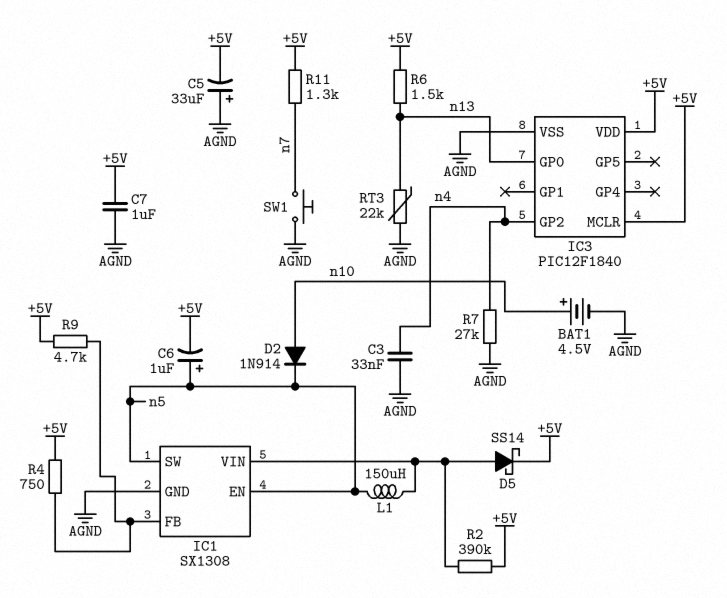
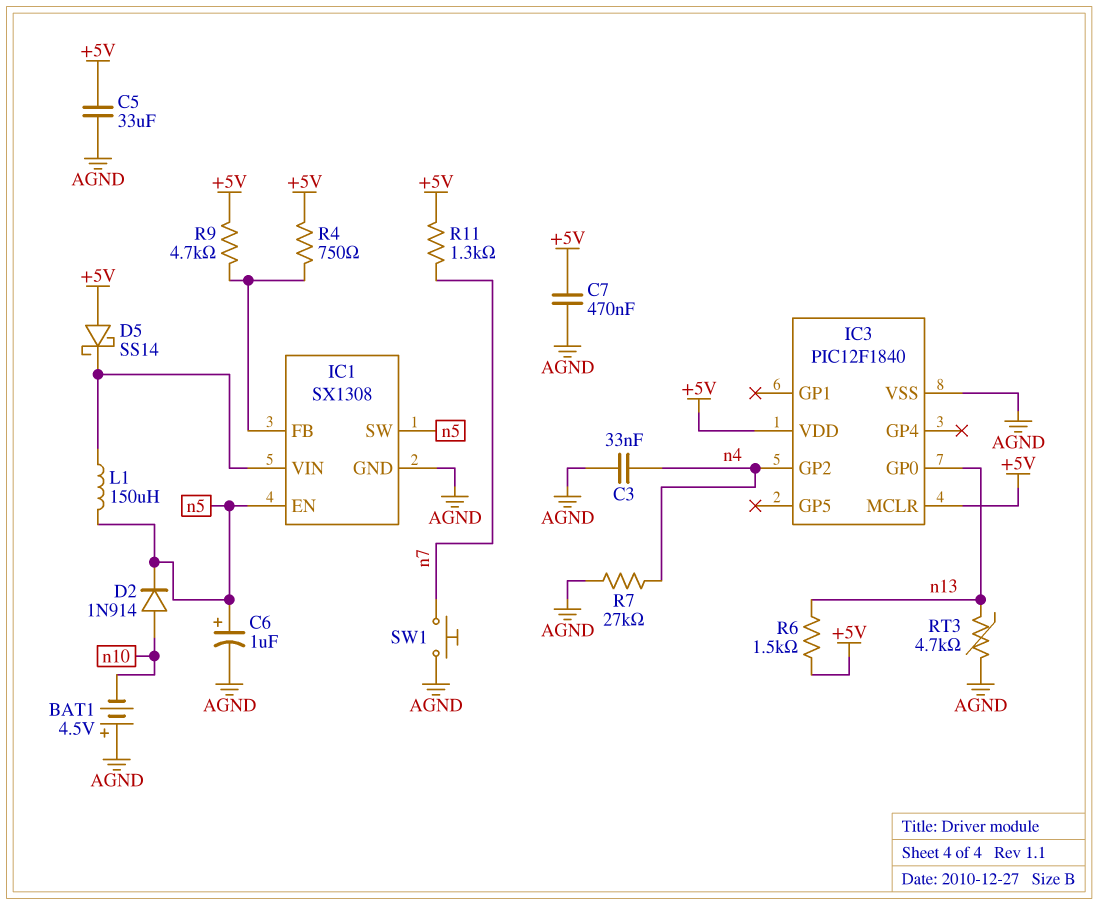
BAT1: 4.5V (plus n10, minus AGND) -> 4.5V (plus AGND, minus n10)
C5: 33uF (plus AGND, minus +5V) -> 33uF (+5V, AGND)
C6: 1uF (plus n5, minus +5V) -> 1uF (plus n5, minus AGND)
C7: 1uF (+5V, AGND) -> 470nF (+5V, AGND)
D5: schottky SS14 (A IC1/VIN, K +5V) -> schottky SS14 (A +5V, K IC1/VIN)
R2: 390k (+5V, IC1/VIN) -> none
RT3: 22k (AGND, n13) -> 4.7k (AGND, n13)

